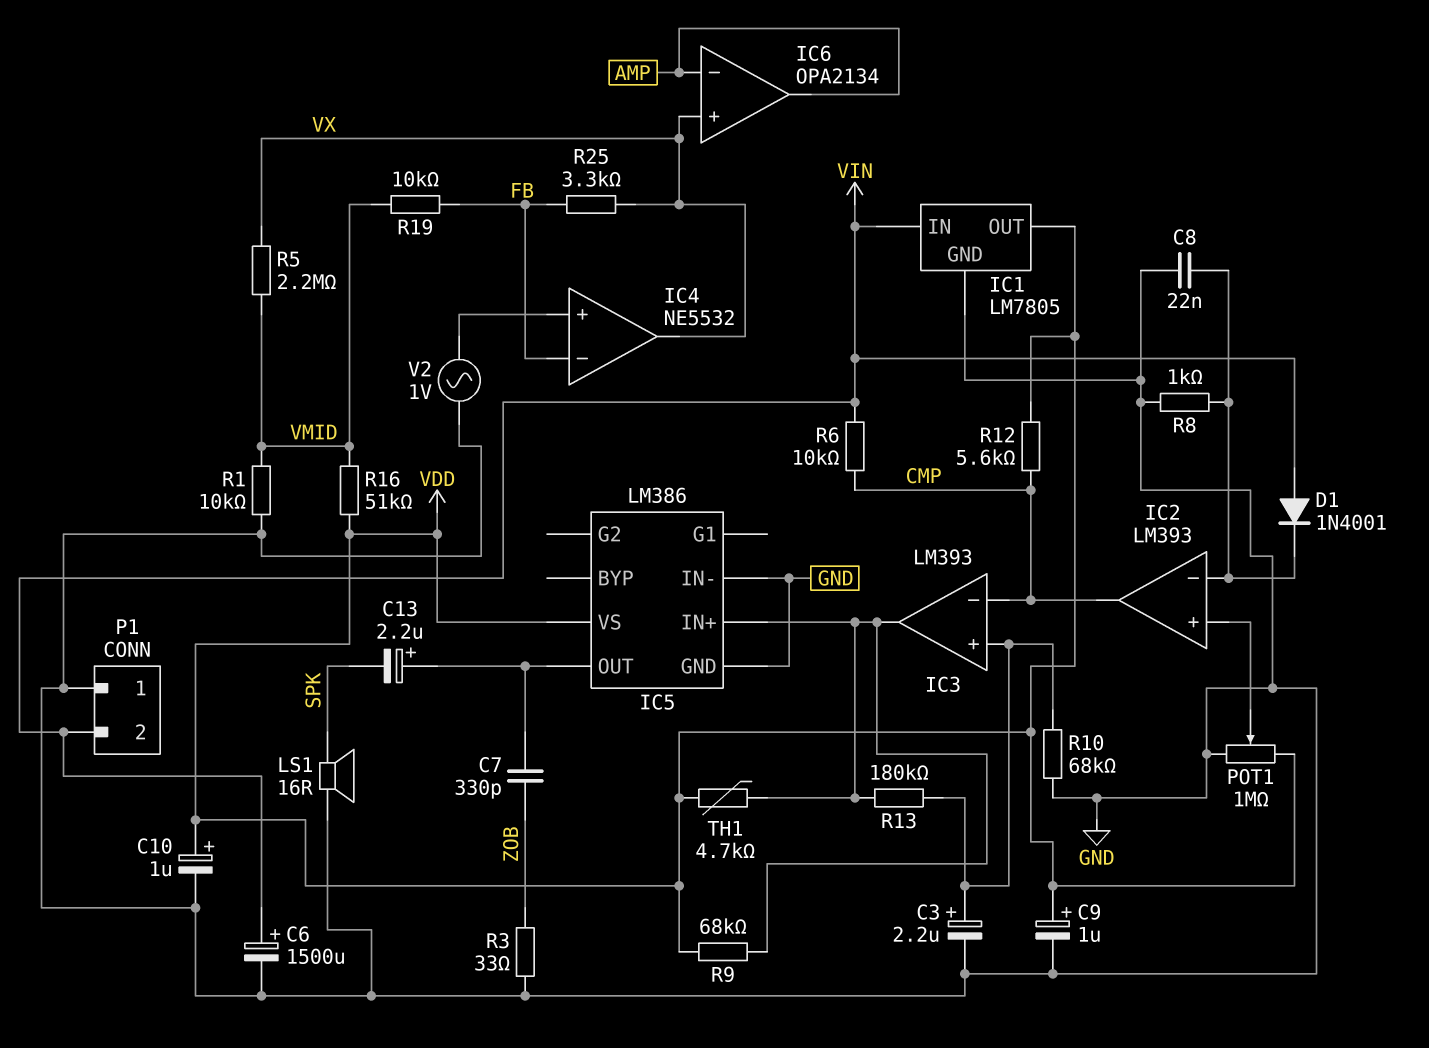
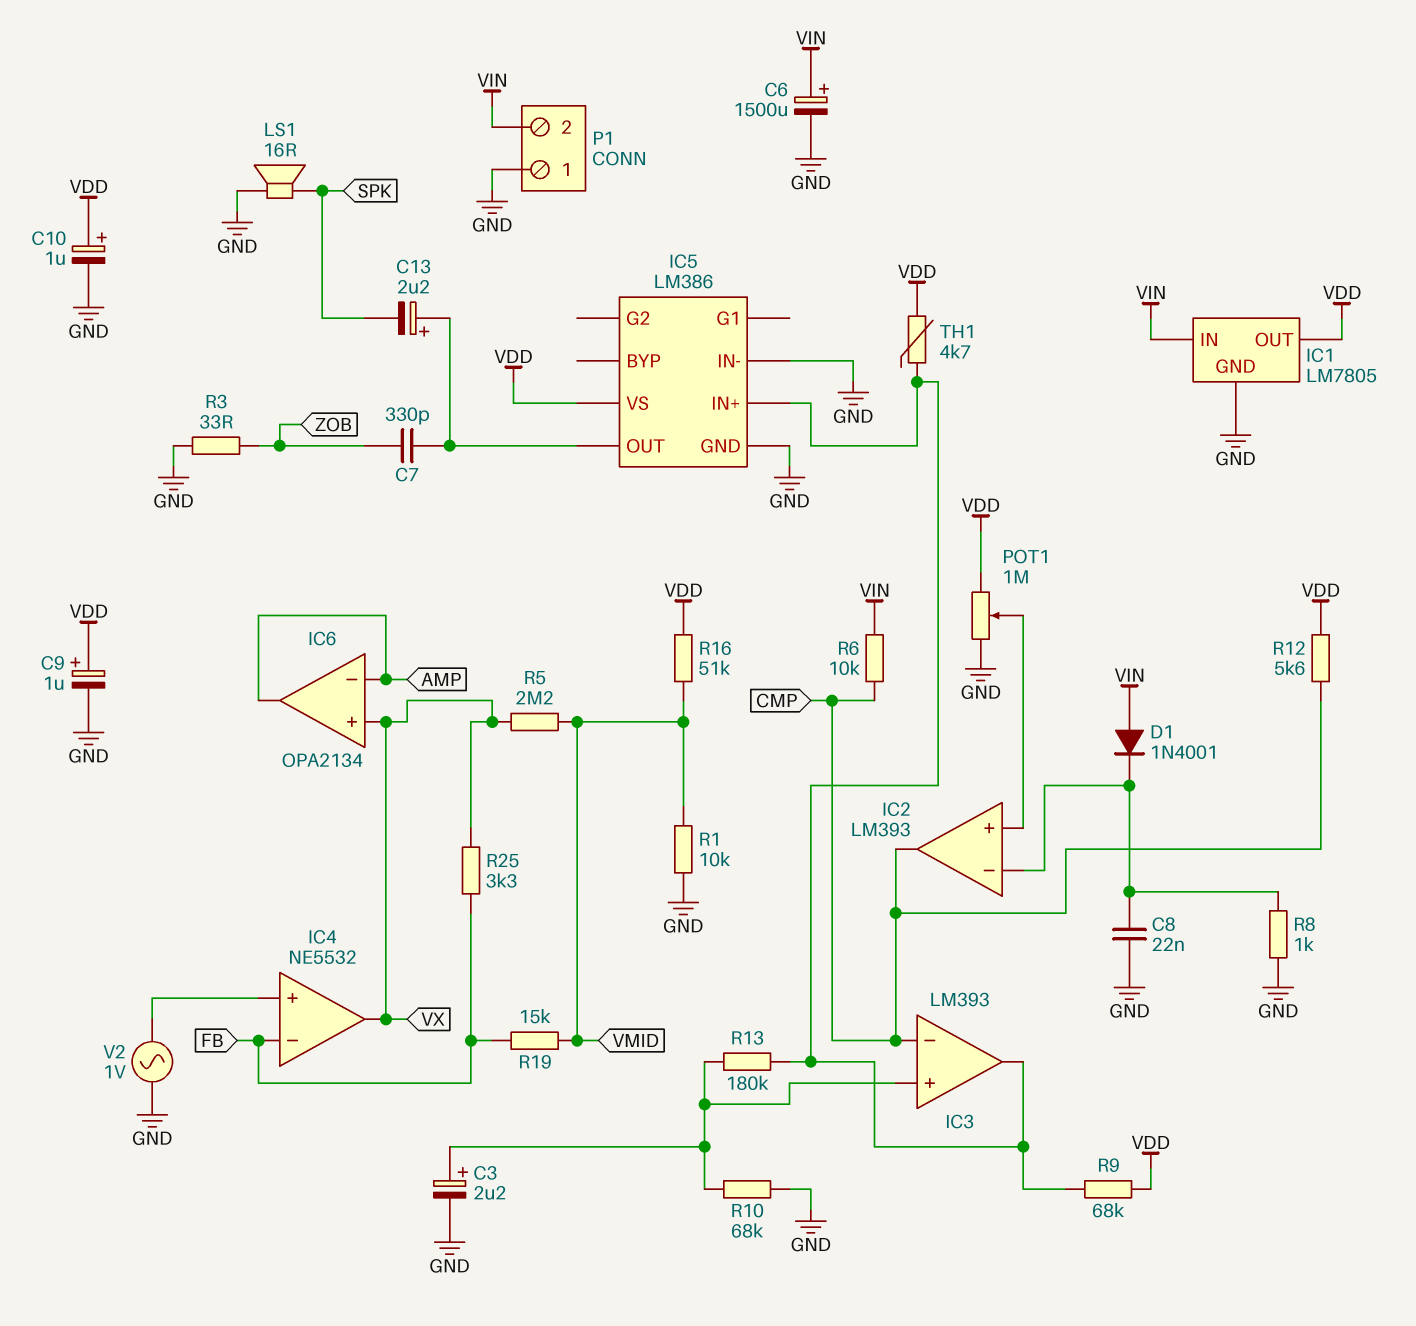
R19: 10k (FB, VMID) -> 15k (FB, VMID)

